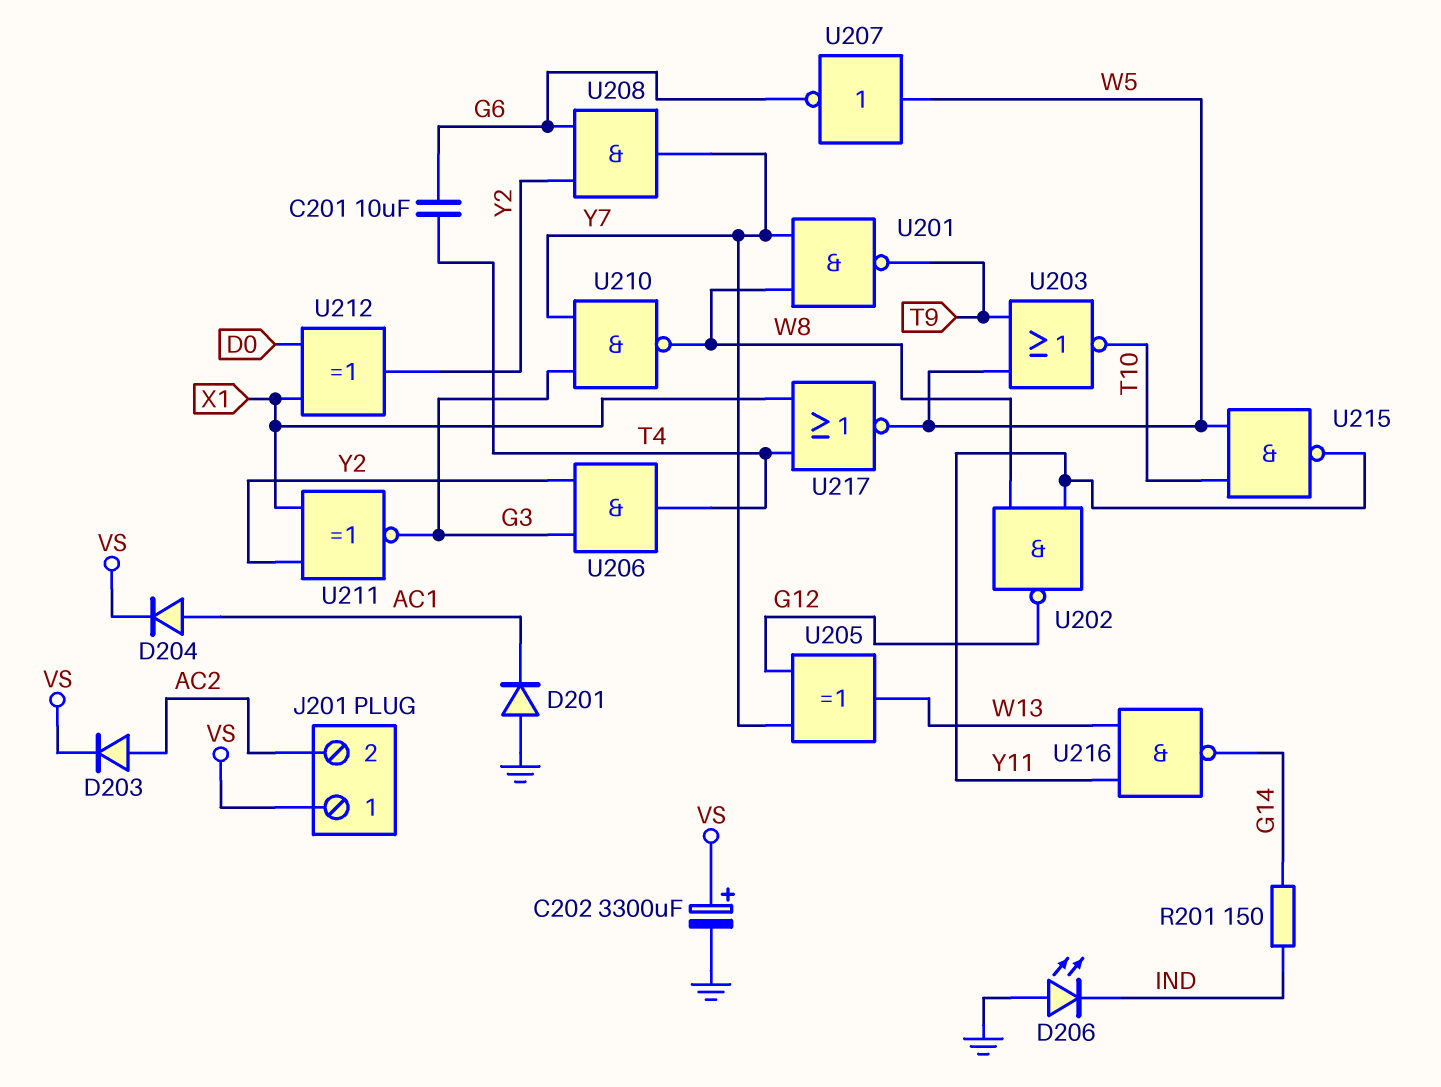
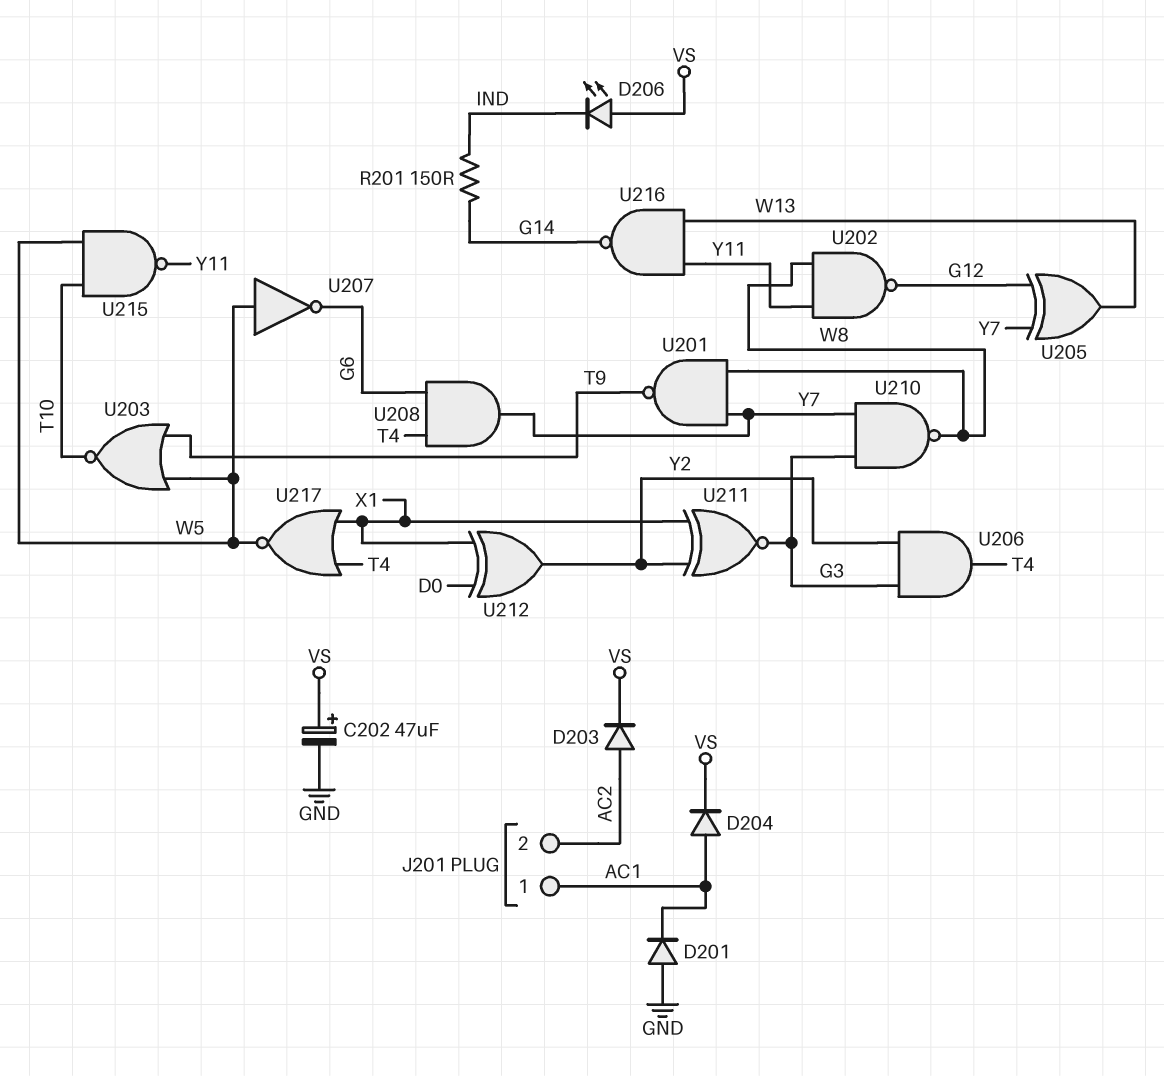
C201: 10uF (G6, T4) -> none
C202: 3300uF (plus VS, minus GND) -> 47uF (plus VS, minus GND)
D206: LED (A GND, K IND) -> LED (A VS, K IND)
J201 pin 1: VS -> AC1
U208: AND (in G6, in Y2, out Y7) -> AND (in G6, in T4, out Y7)

